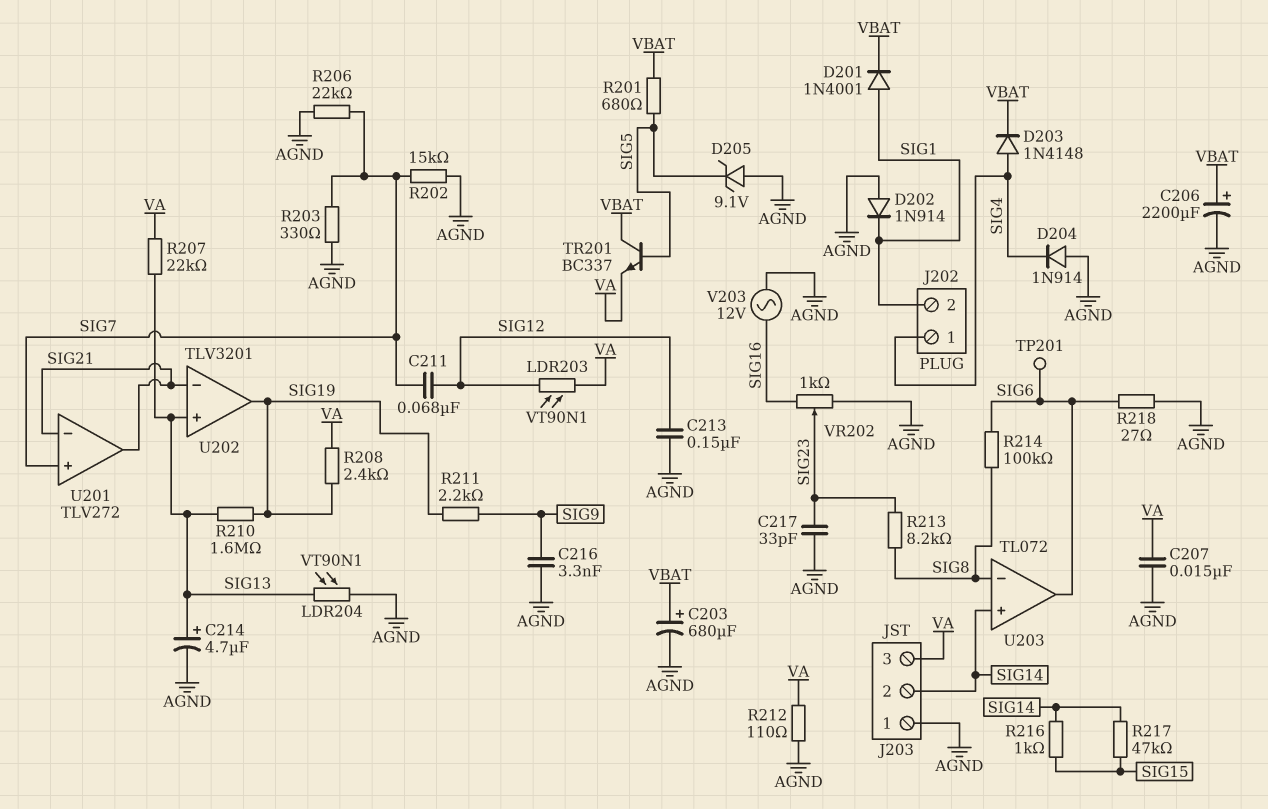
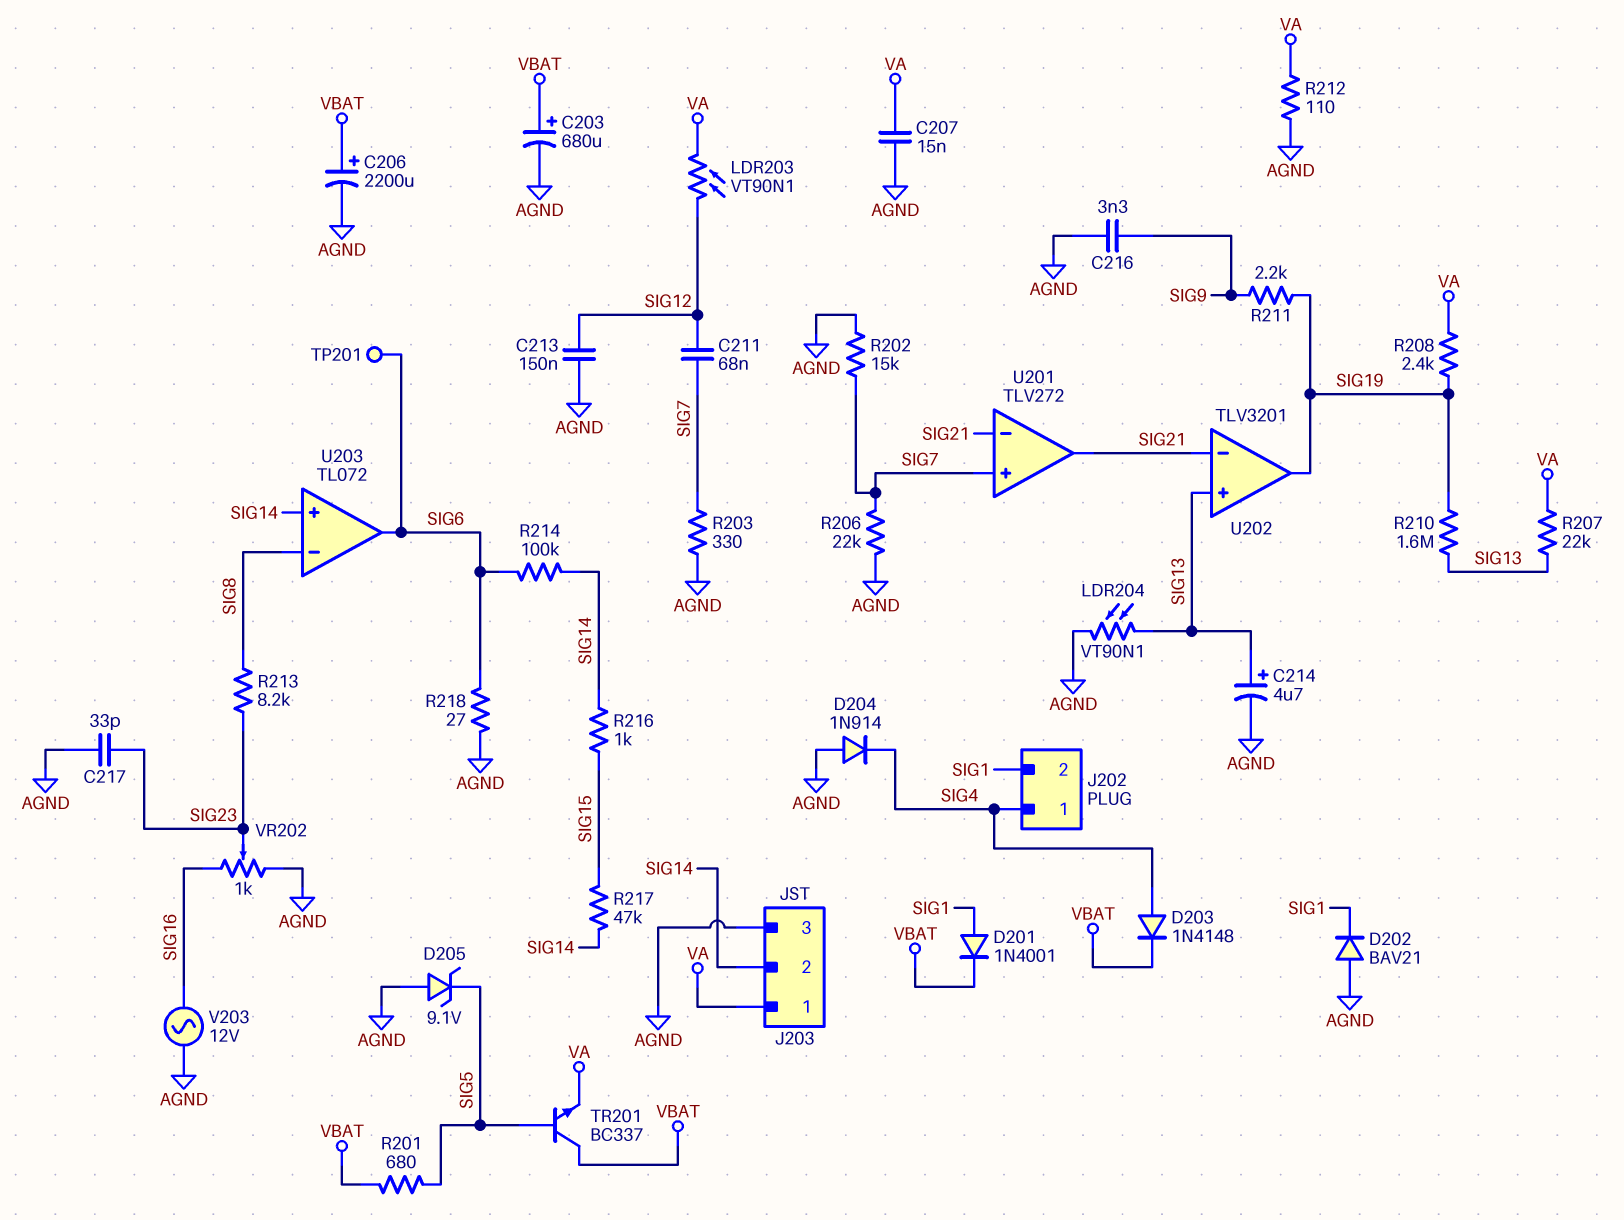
D202: diode 1N914 (A AGND, K SIG1) -> diode BAV21 (A AGND, K SIG1)
J203 pin 1: AGND -> VA
J203 pin 3: VA -> AGND
R214: 100k (SIG6, SIG8) -> 100k (SIG6, SIG14)

